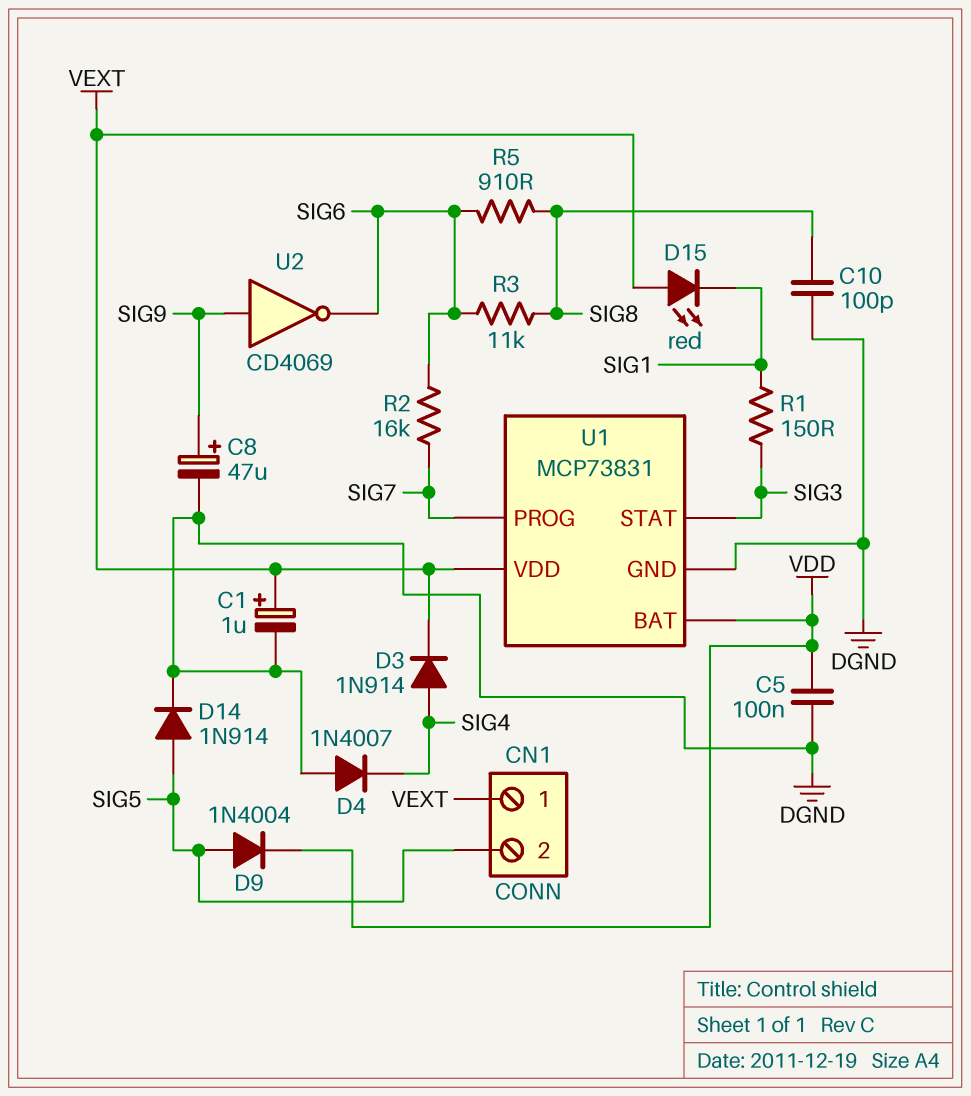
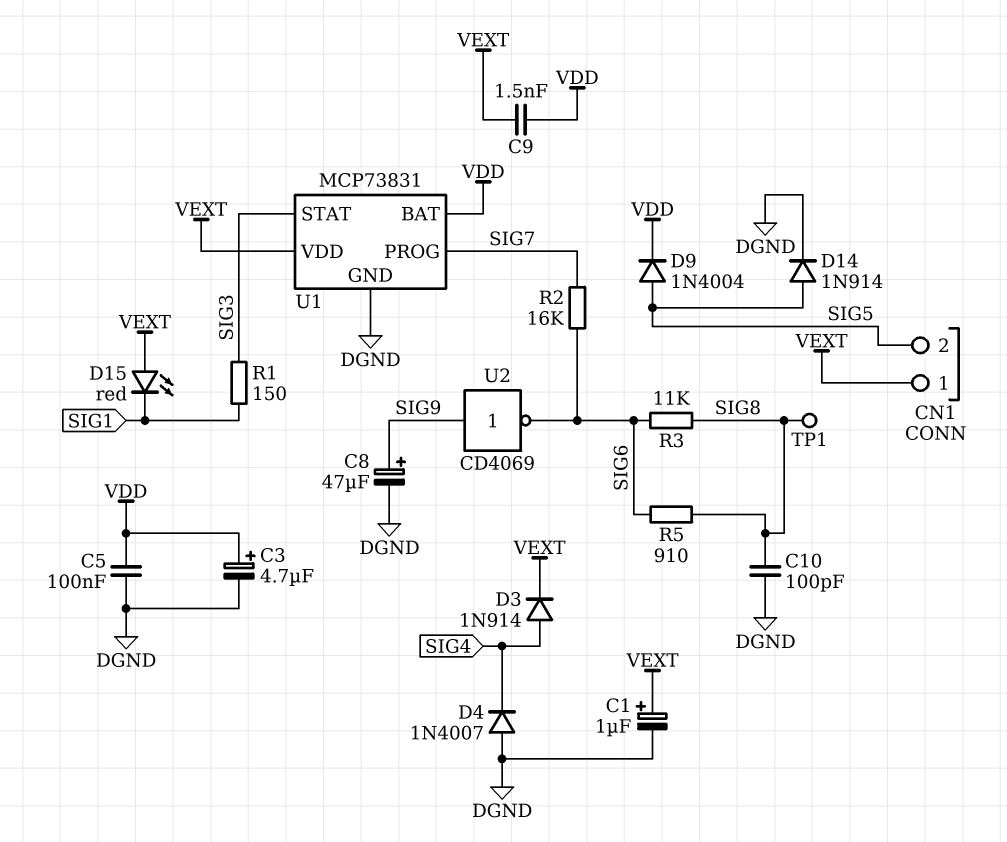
C3: none -> 4.7uF (plus VDD, minus DGND)
C9: none -> 1.5nF (VDD, VEXT)
TP1: none -> test point (SIG8)

